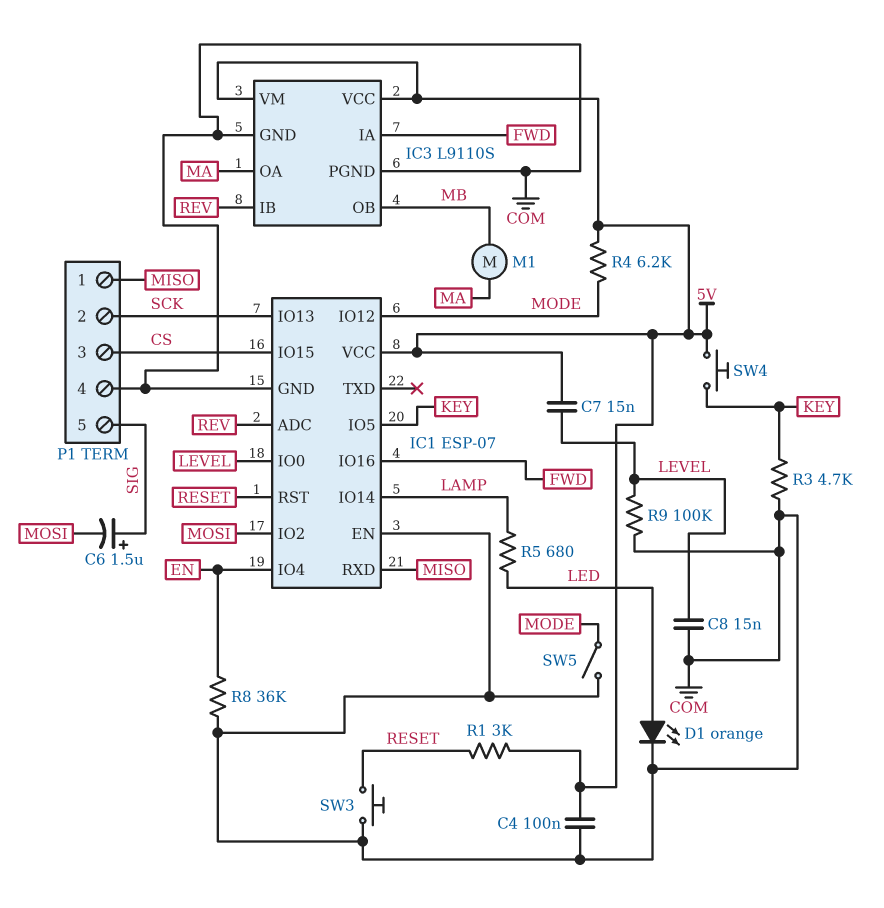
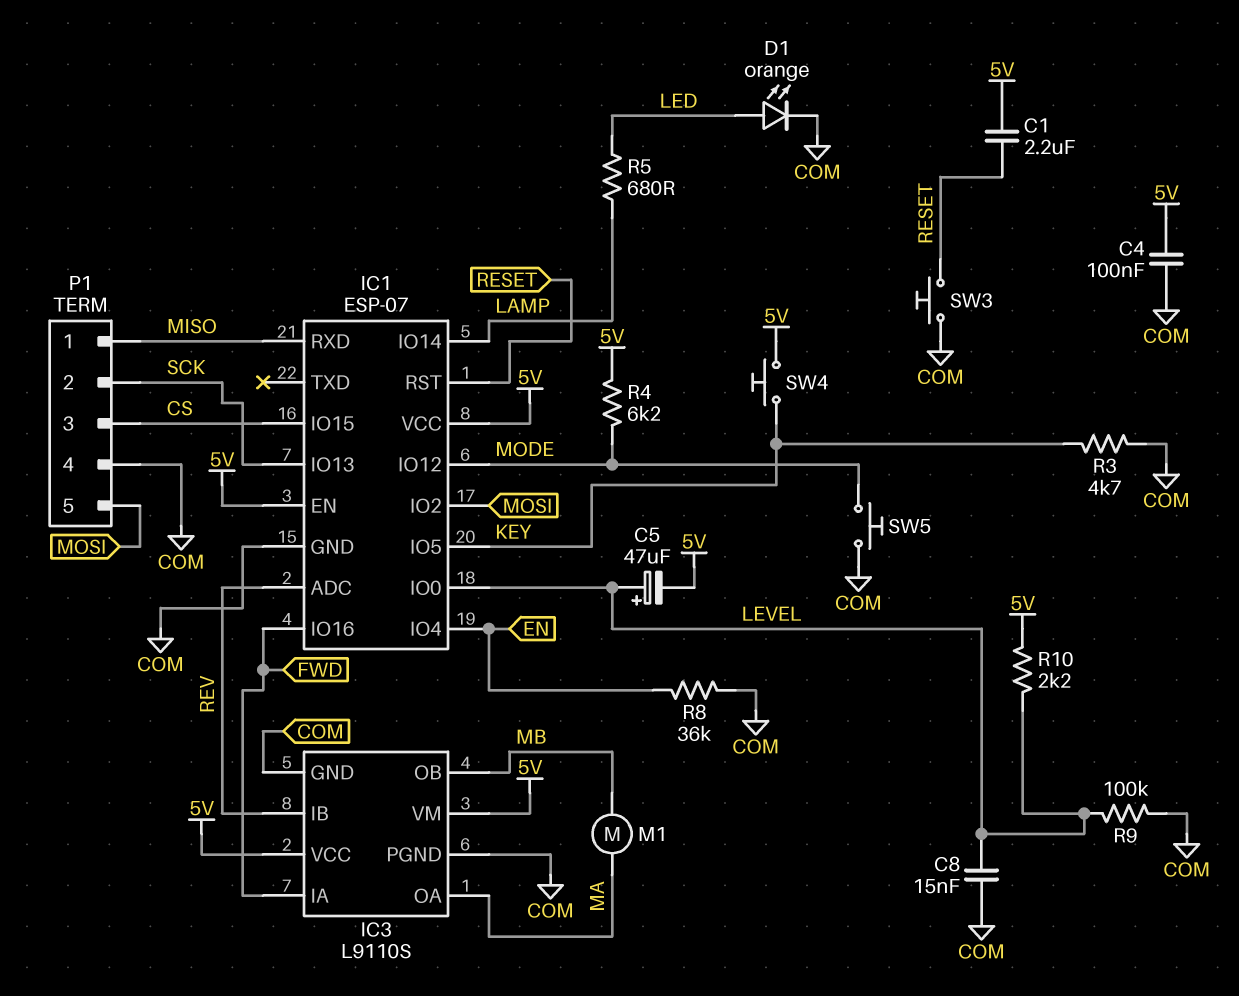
C1: none -> 2.2uF (5V, RESET)
C5: none -> 47uF (plus LEVEL, minus 5V)
C6: 1.5uF (plus SIG, minus MOSI) -> none
C7: 15nF (5V, LEVEL) -> none
IC1 pin EN: COM -> 5V
P1 pin 5: SIG -> MOSI
R1: 3k (5V, RESET) -> none
R10: none -> 2.2k (5V, LEVEL)
SW5: switch (COM, MODE) -> button (COM, MODE)

